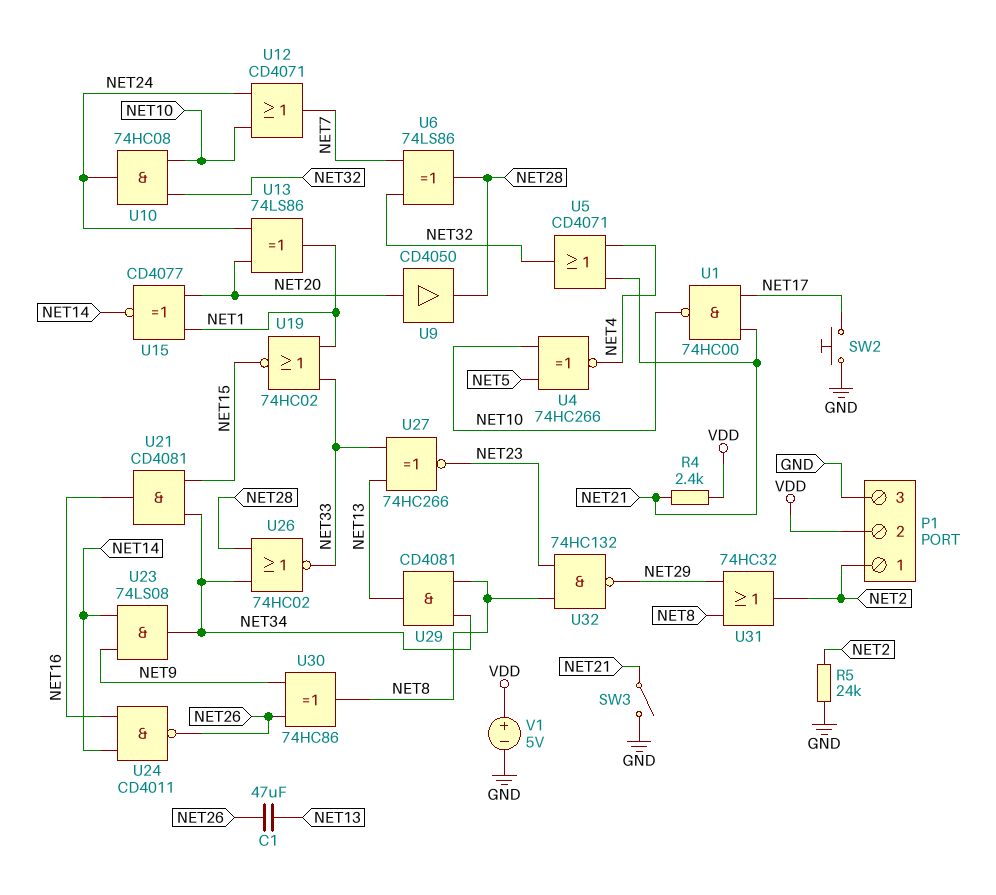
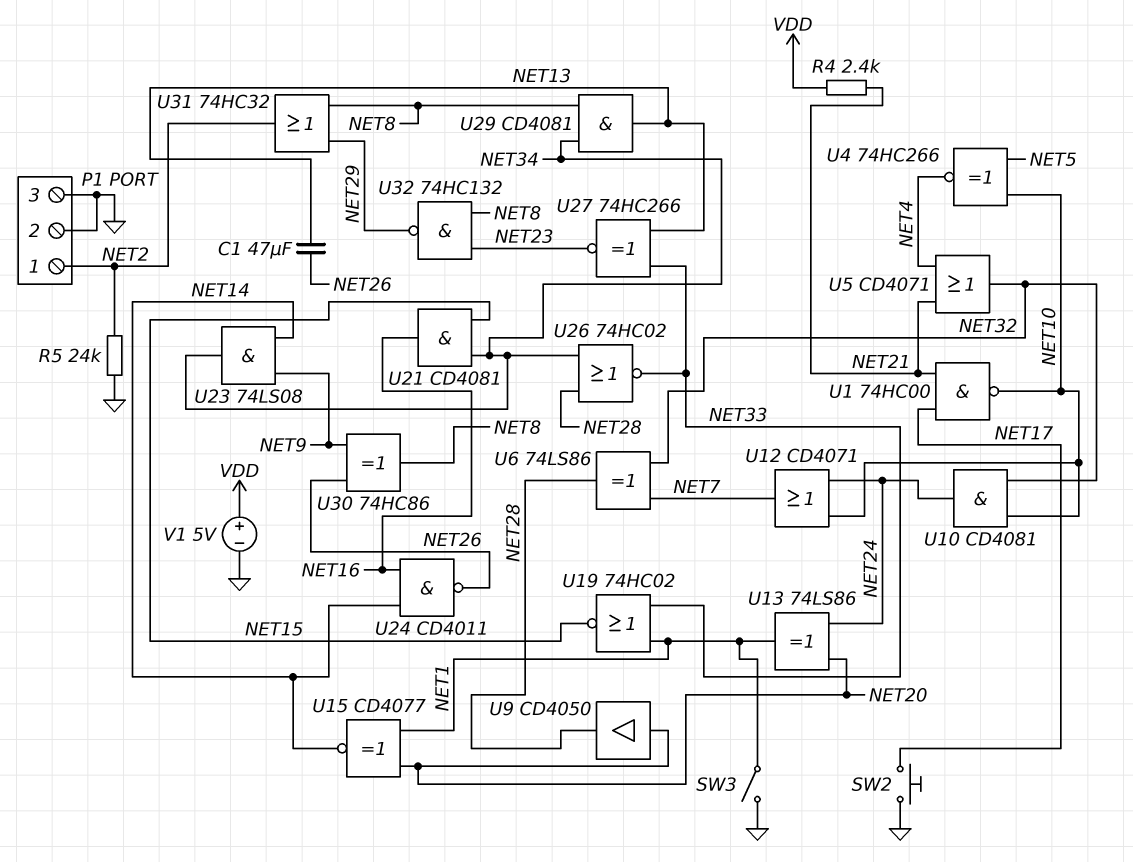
P1 pin 2: VDD -> GND
SW3: switch (GND, NET21) -> switch (GND, NET1)
U10: AND 74HC08 (in NET10, in NET32, out NET24) -> AND CD4081 (in NET10, in NET32, out NET24)

